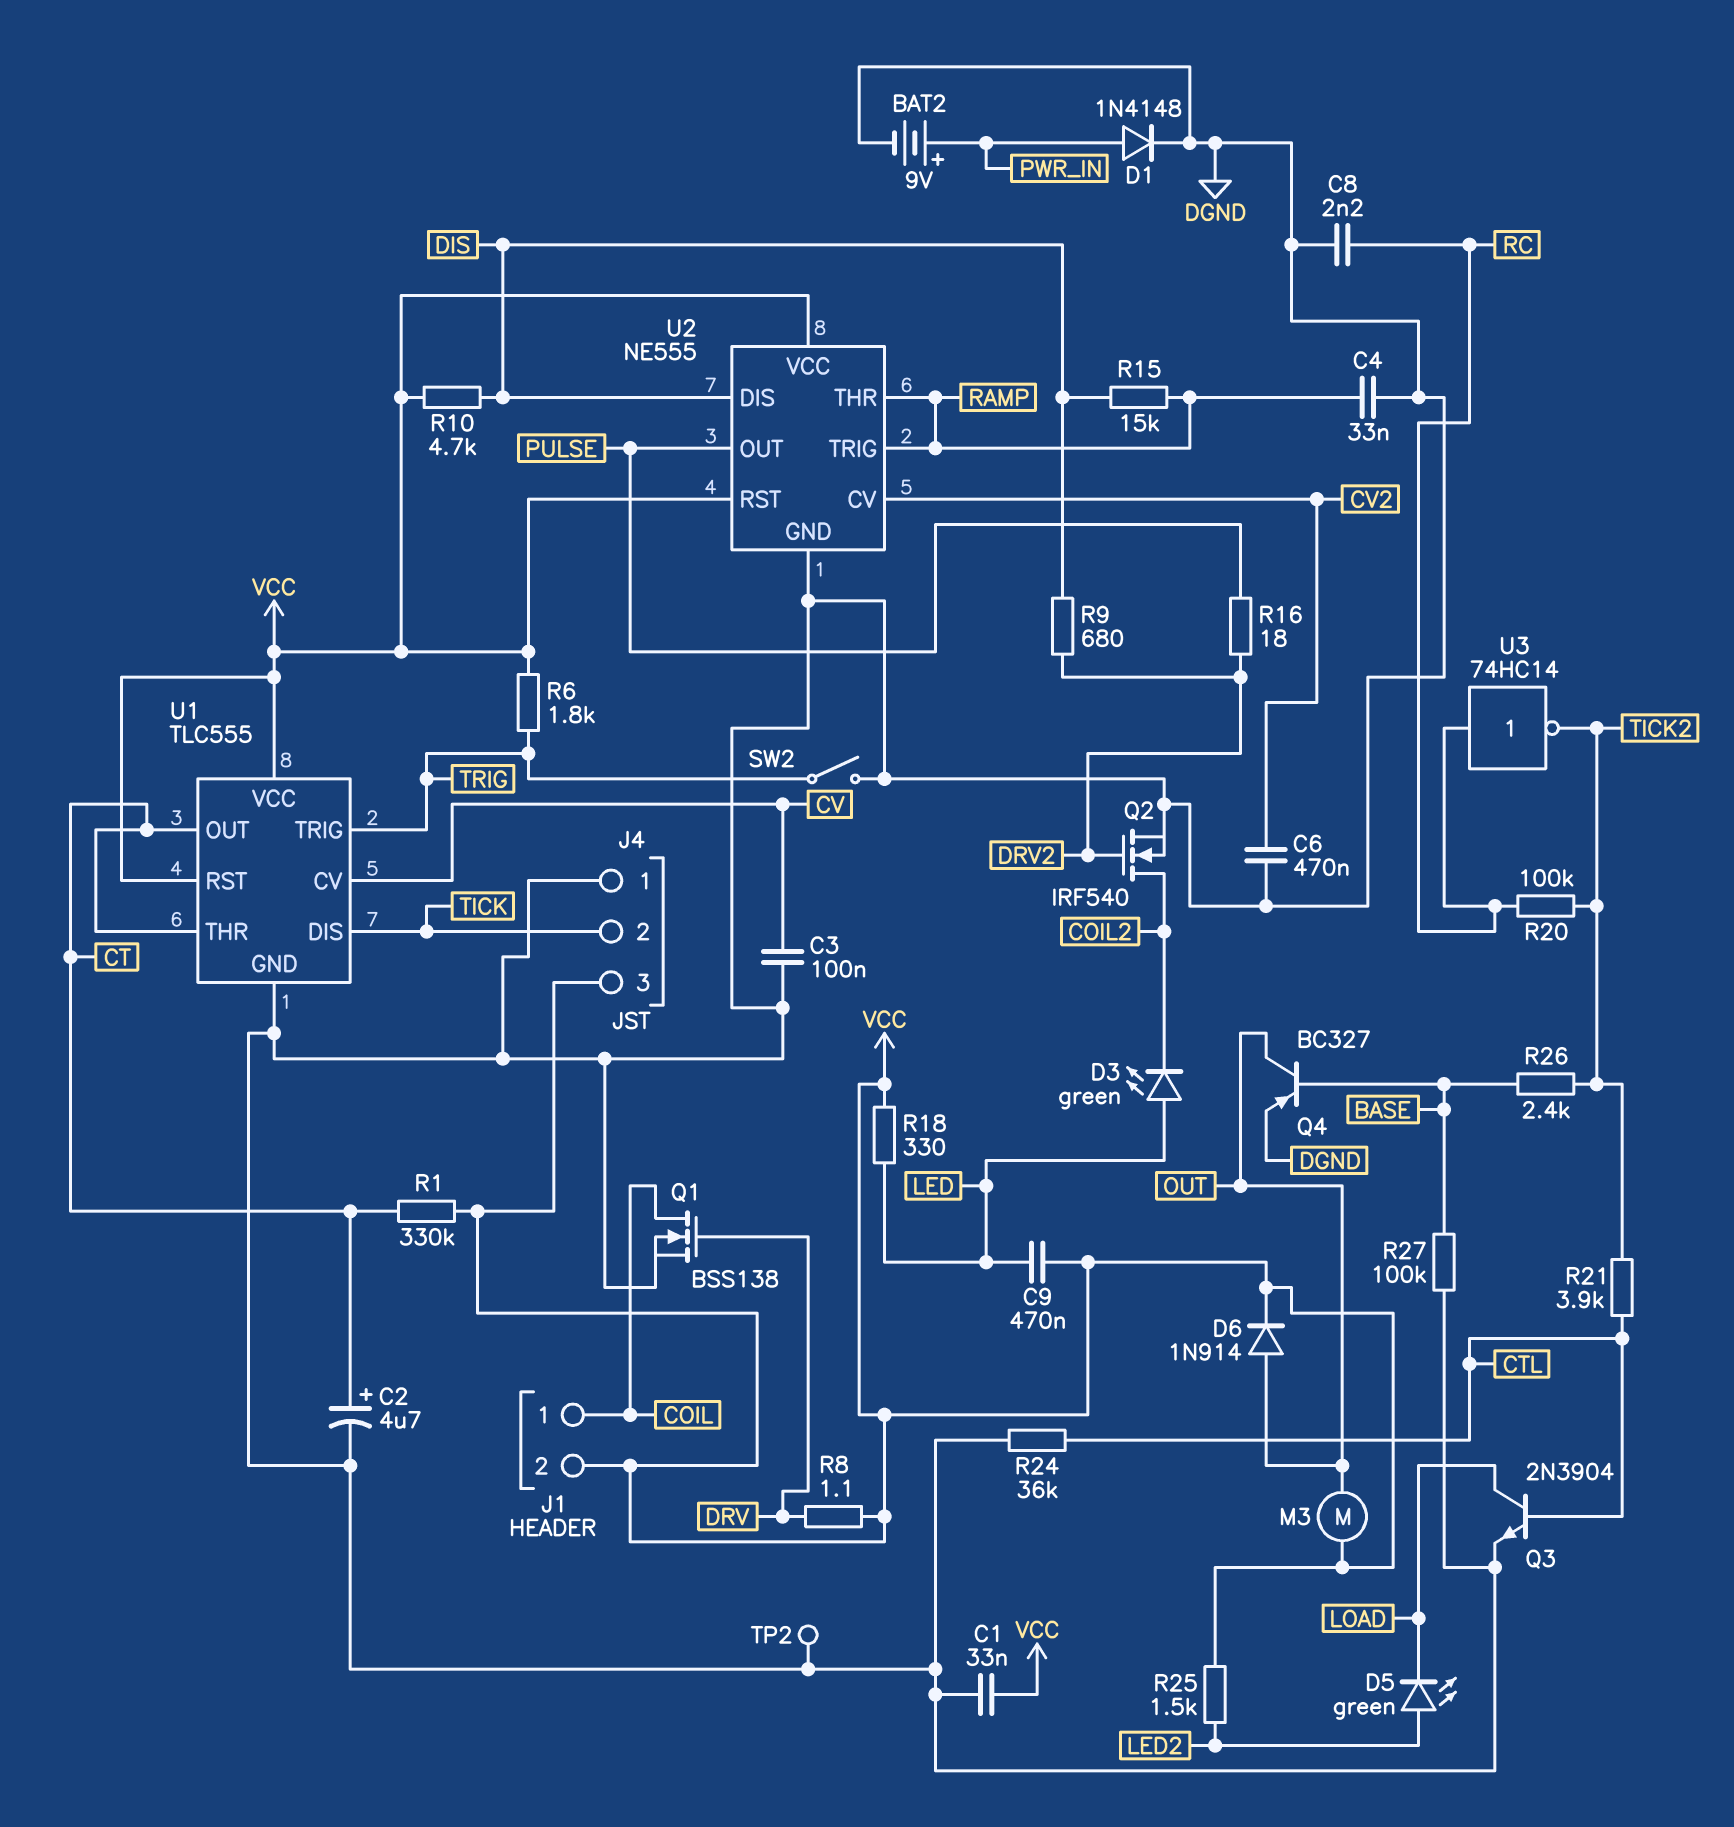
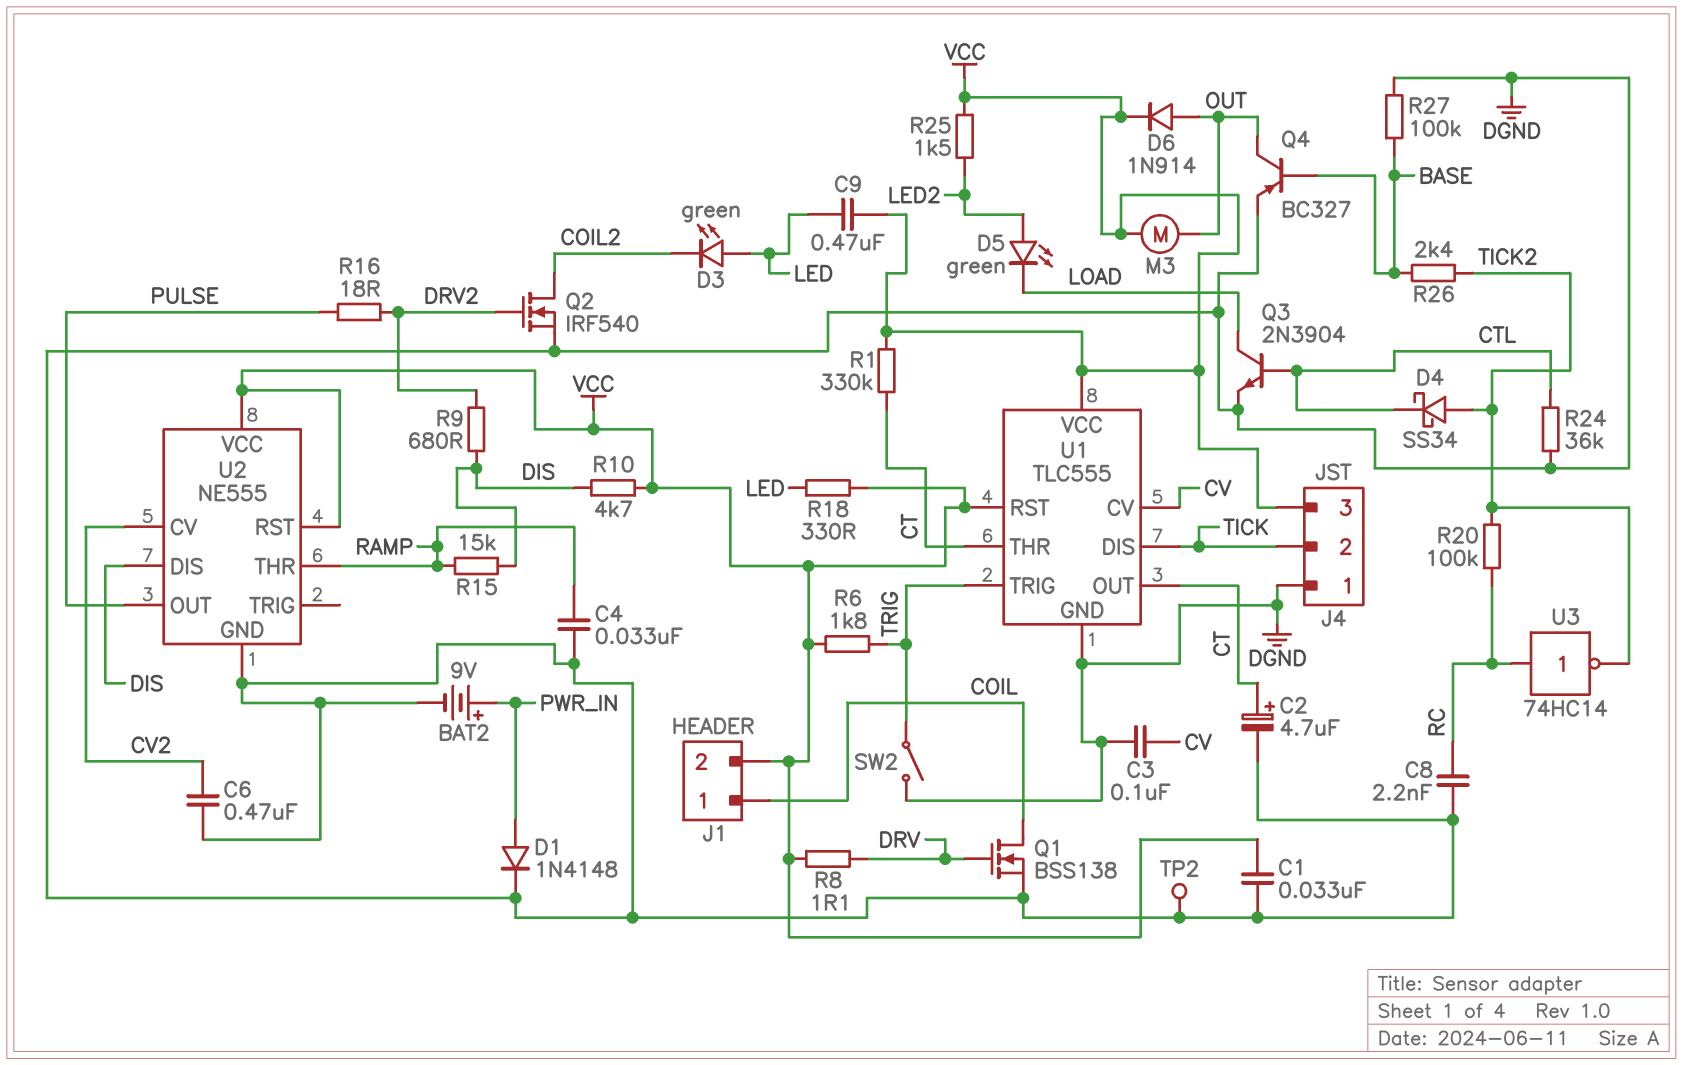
D4: none -> schottky SS34 (A TICK2, K CTL)
R21: 3.9k (CTL, TICK2) -> none
U2 pin TRIG: RAMP -> none

